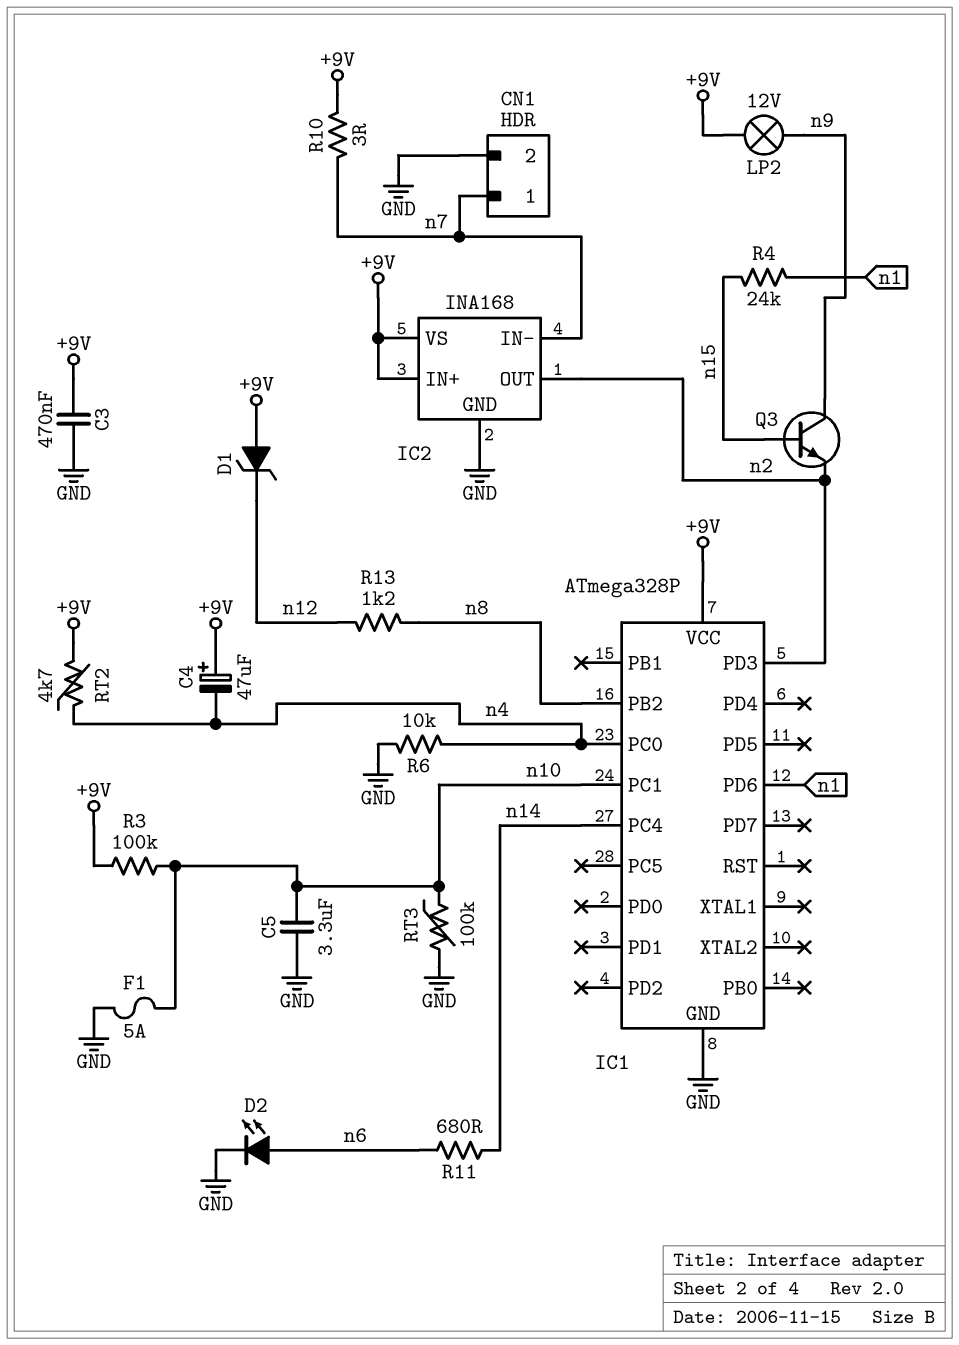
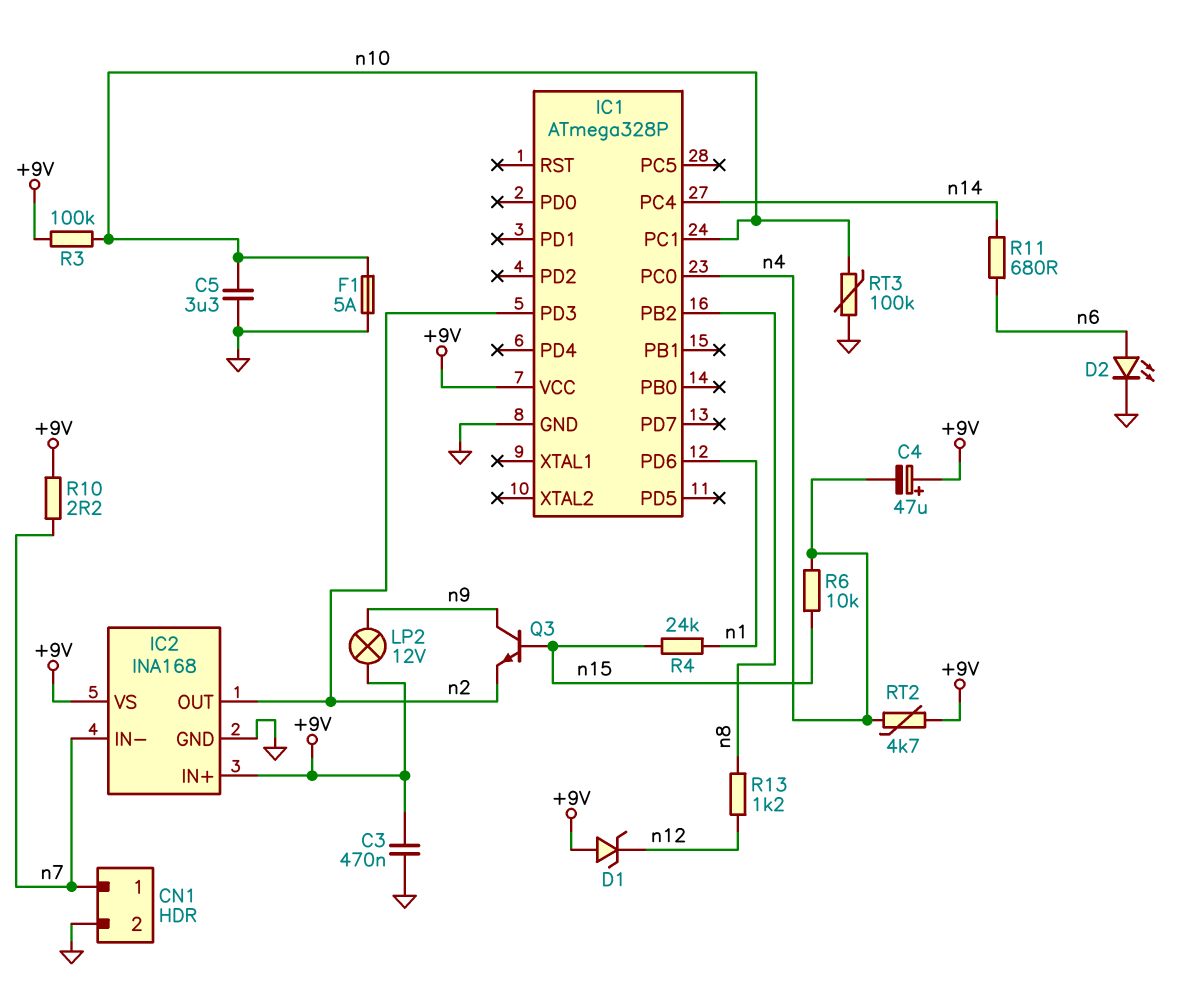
R6: 10k (GND, n4) -> 10k (n4, n15)
R10: 3 (+9V, n7) -> 2.2 (+9V, n7)

